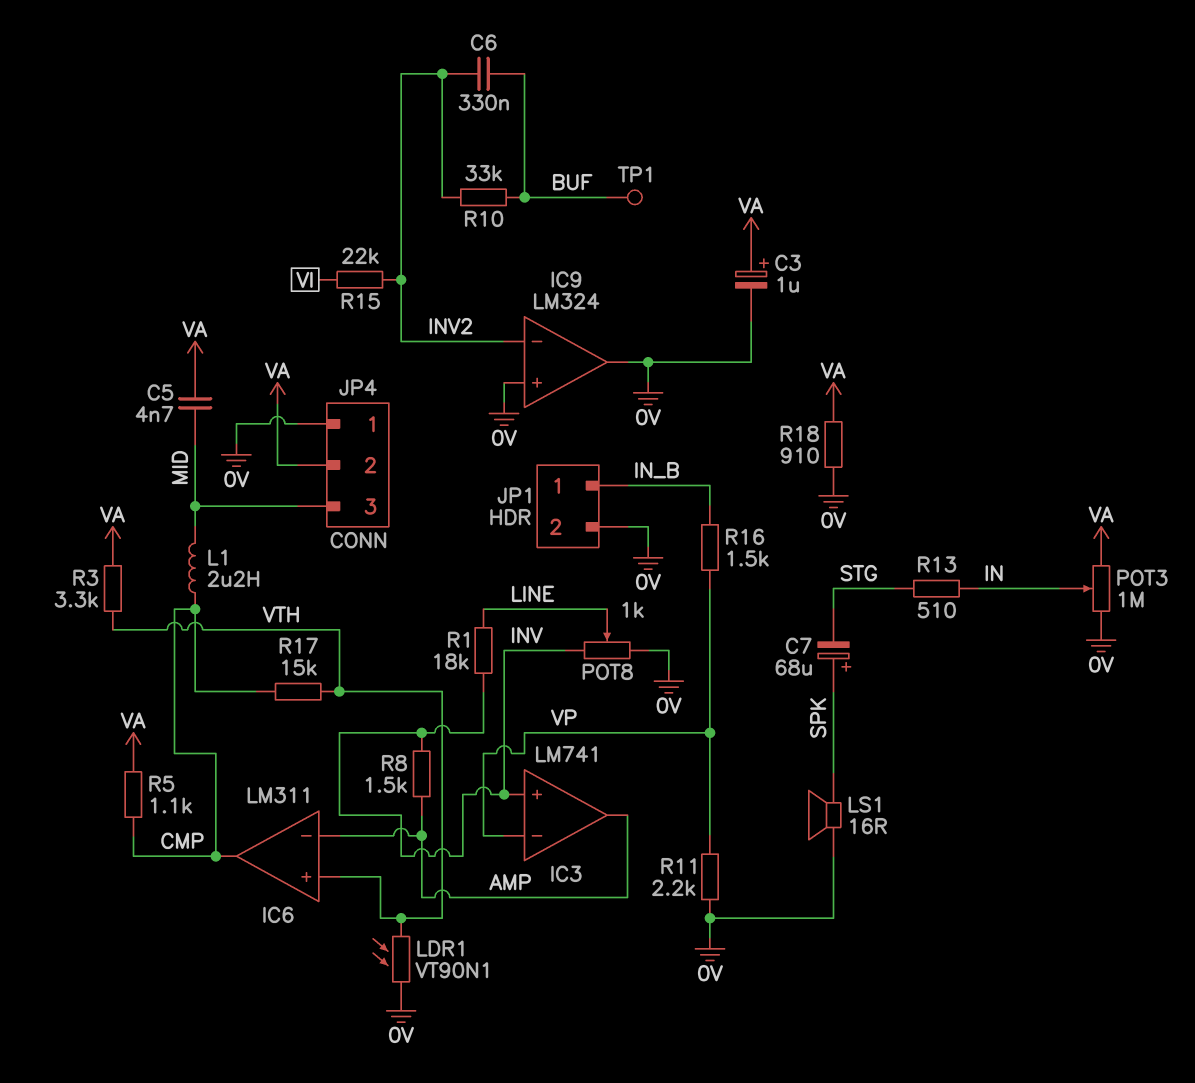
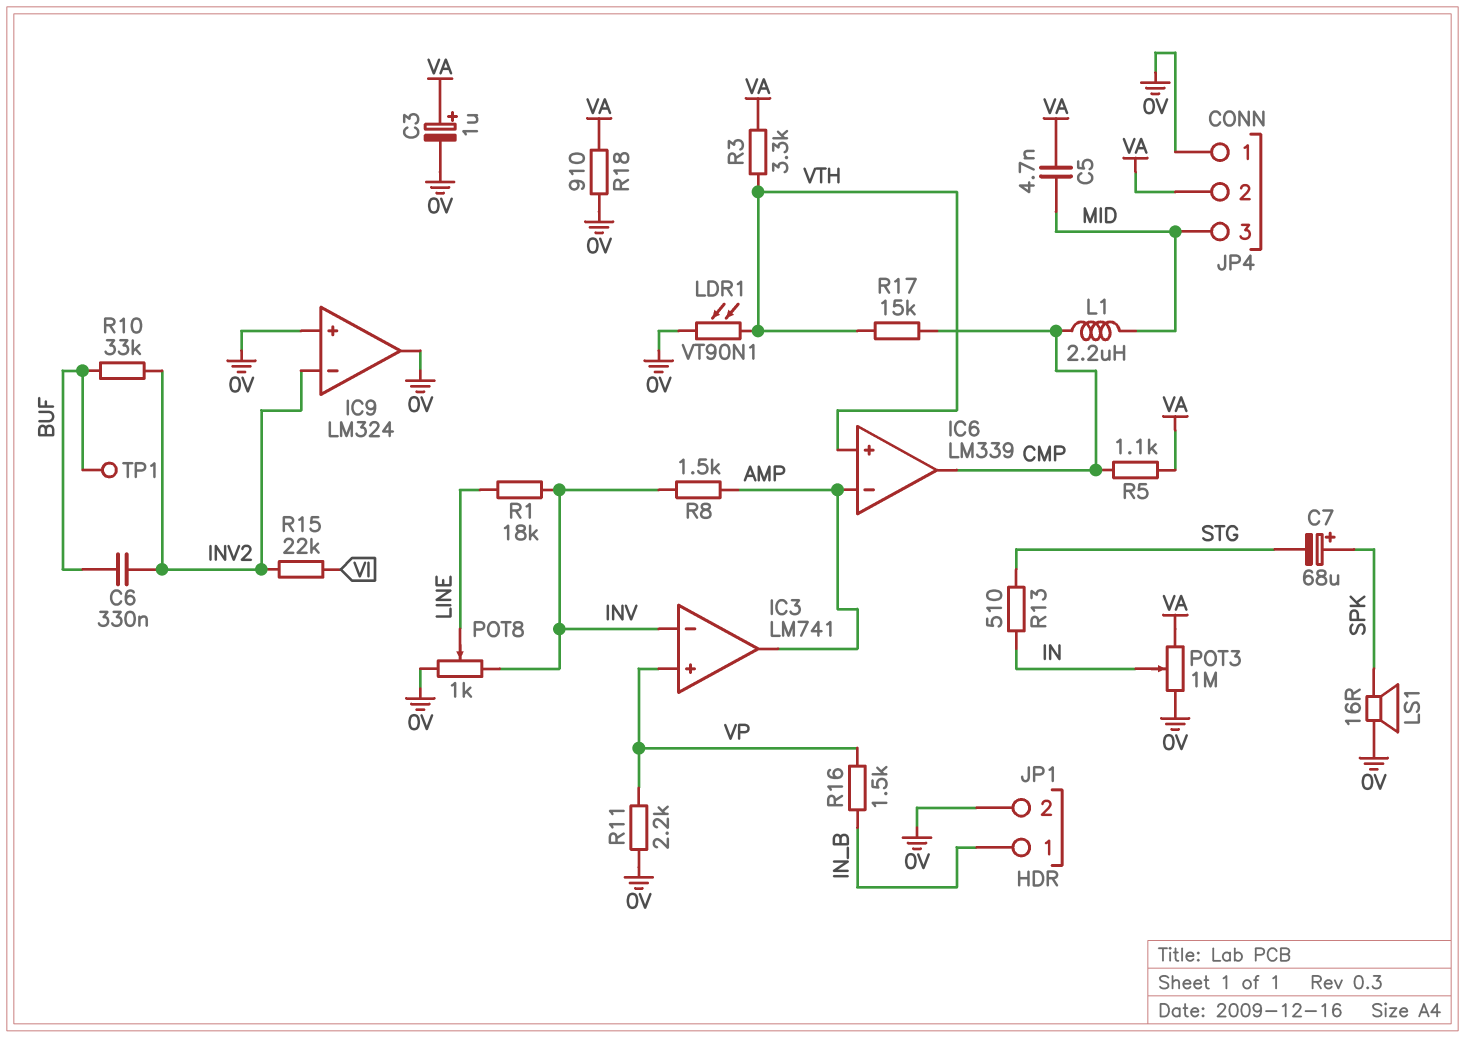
IC3 pin in+: INV -> VP
IC3 pin in-: VP -> INV
IC6: LM311 -> LM339

